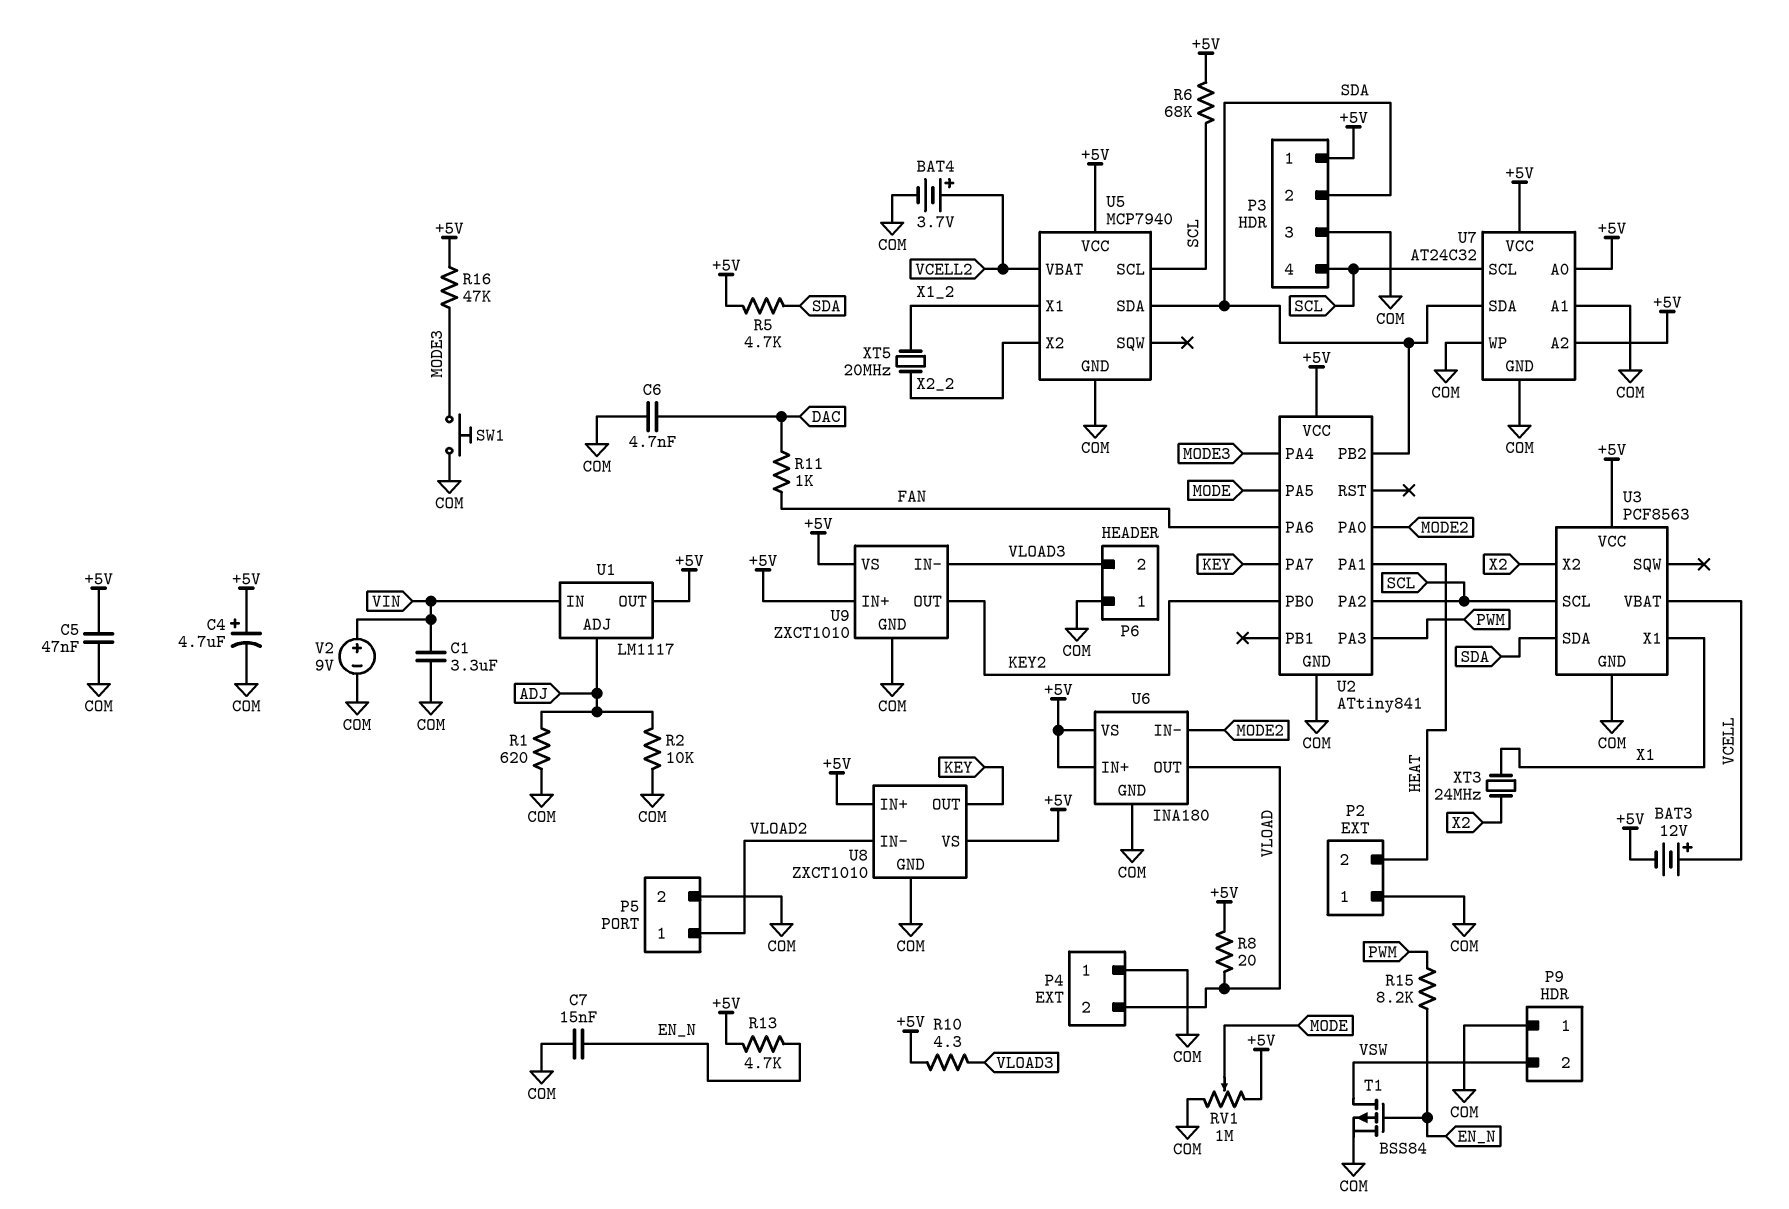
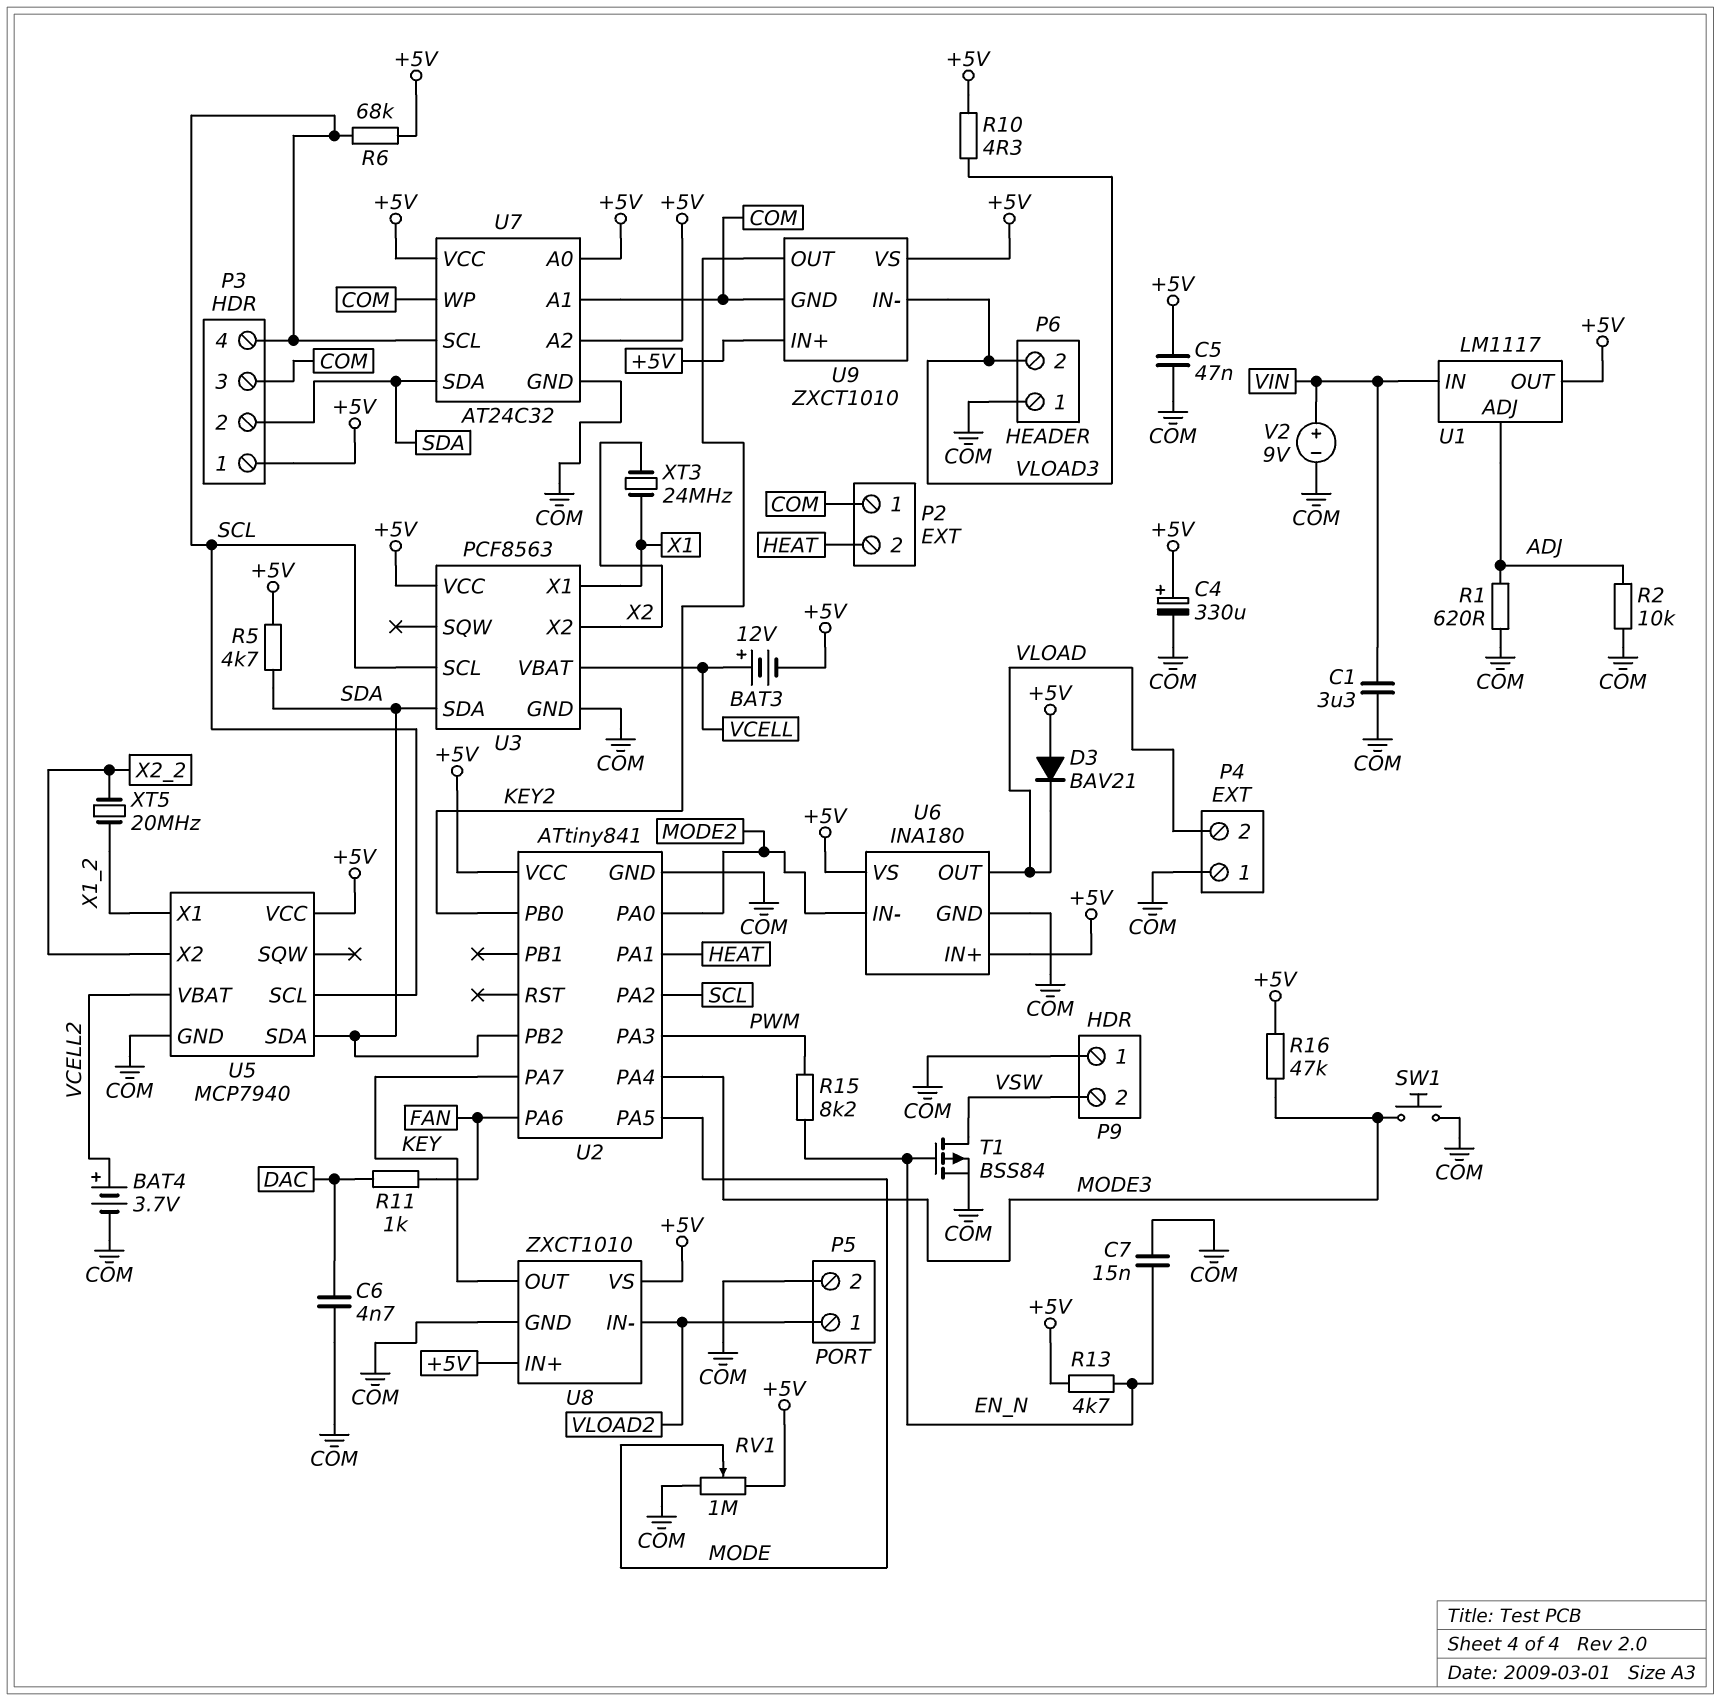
C4: 4.7uF (plus +5V, minus COM) -> 330uF (plus +5V, minus COM)
D3: none -> diode BAV21 (A +5V, K VLOAD)
R8: 20 (+5V, VLOAD) -> none

